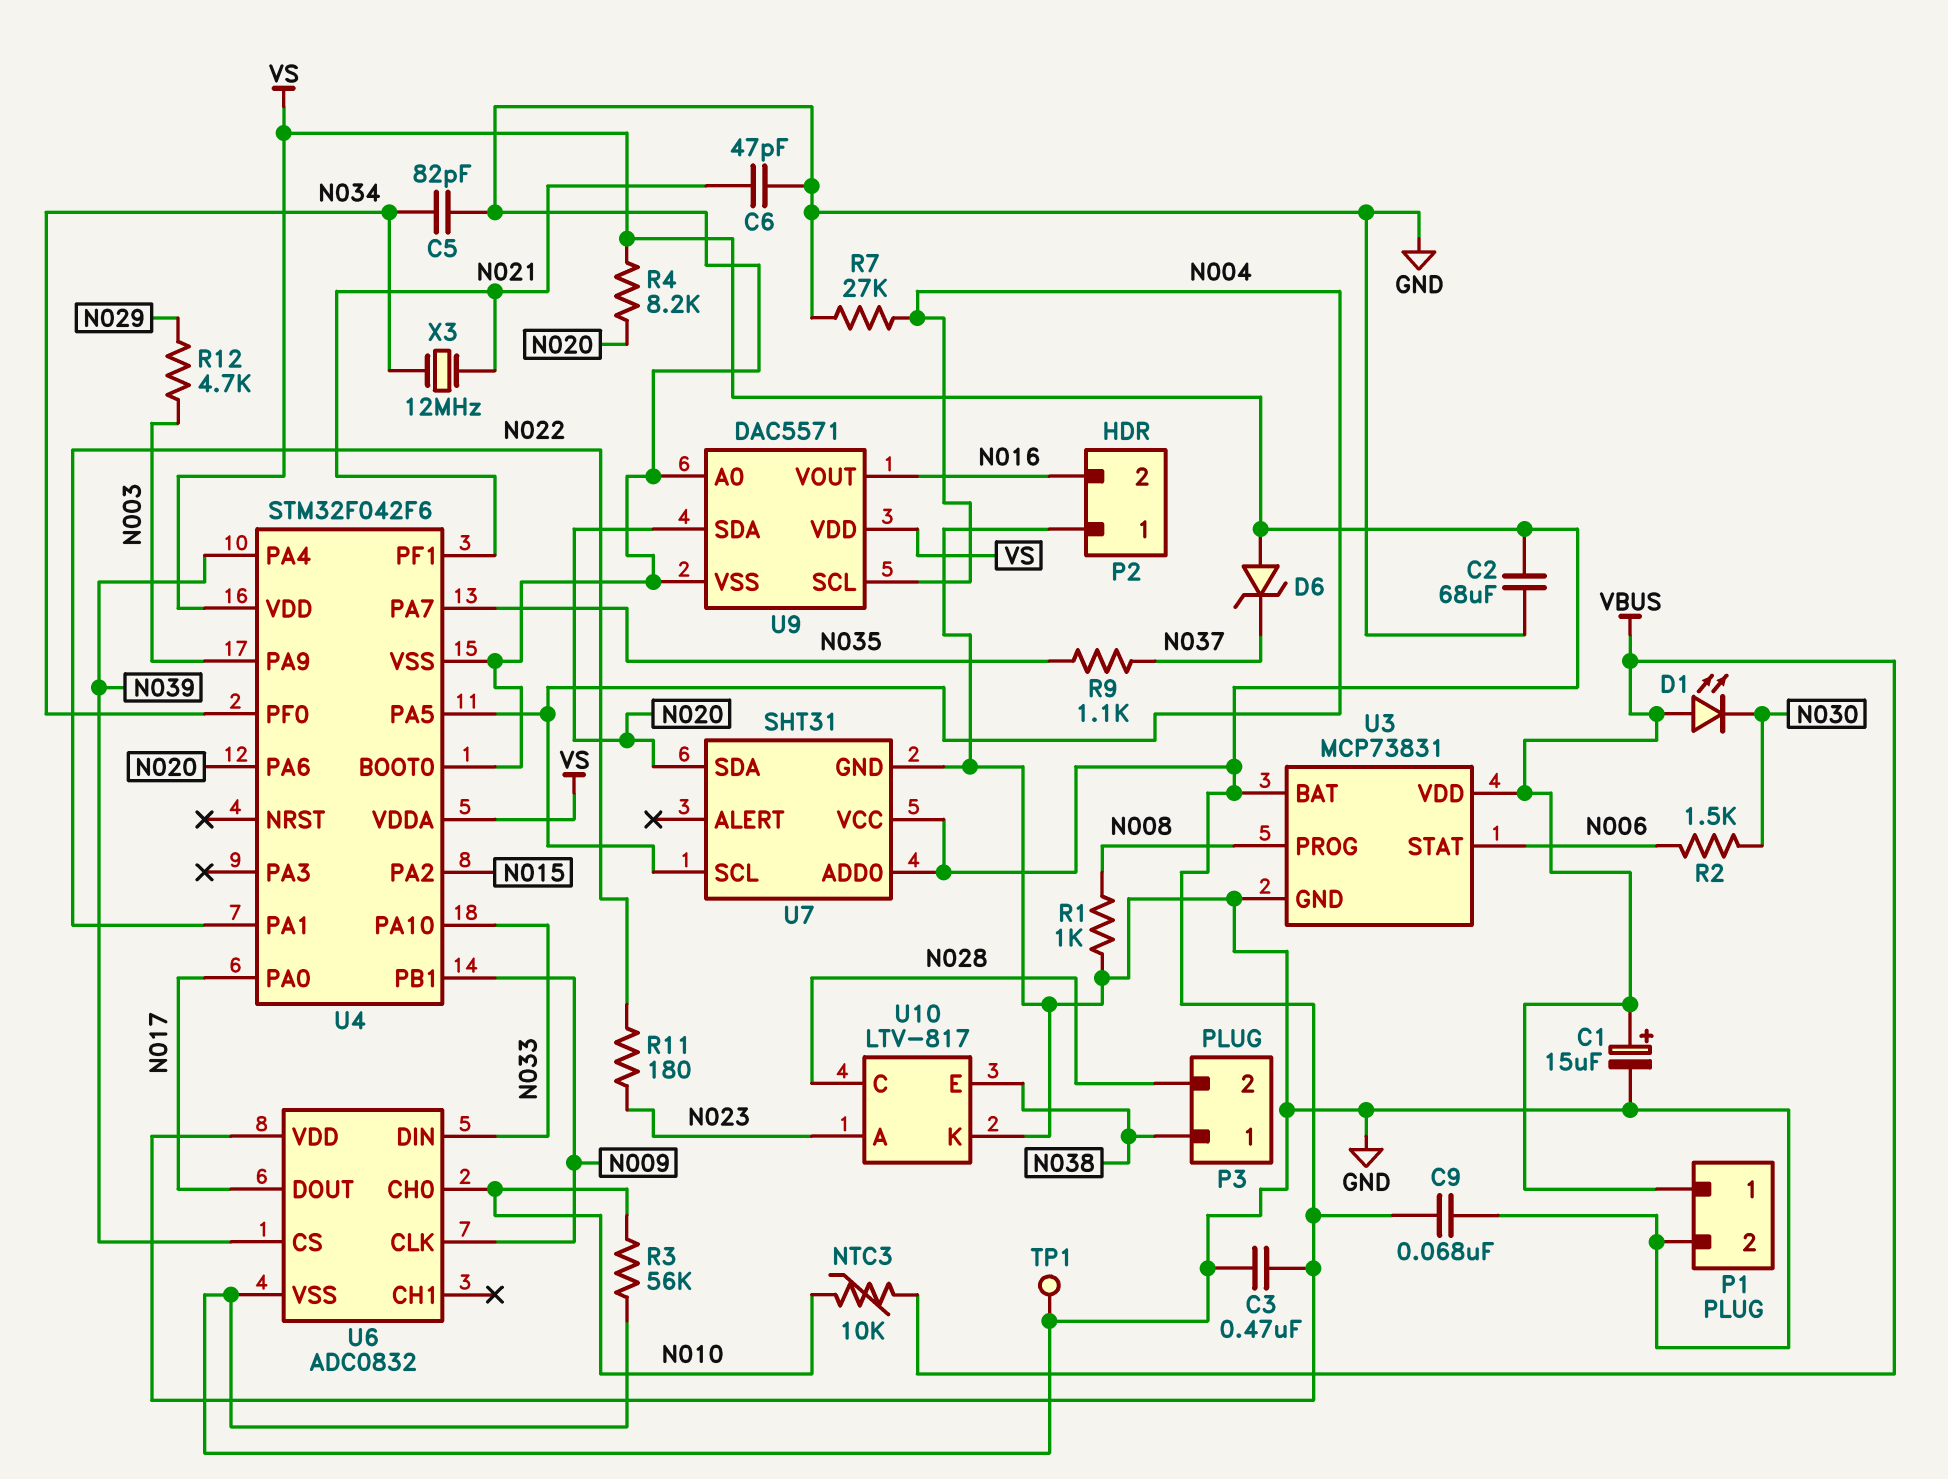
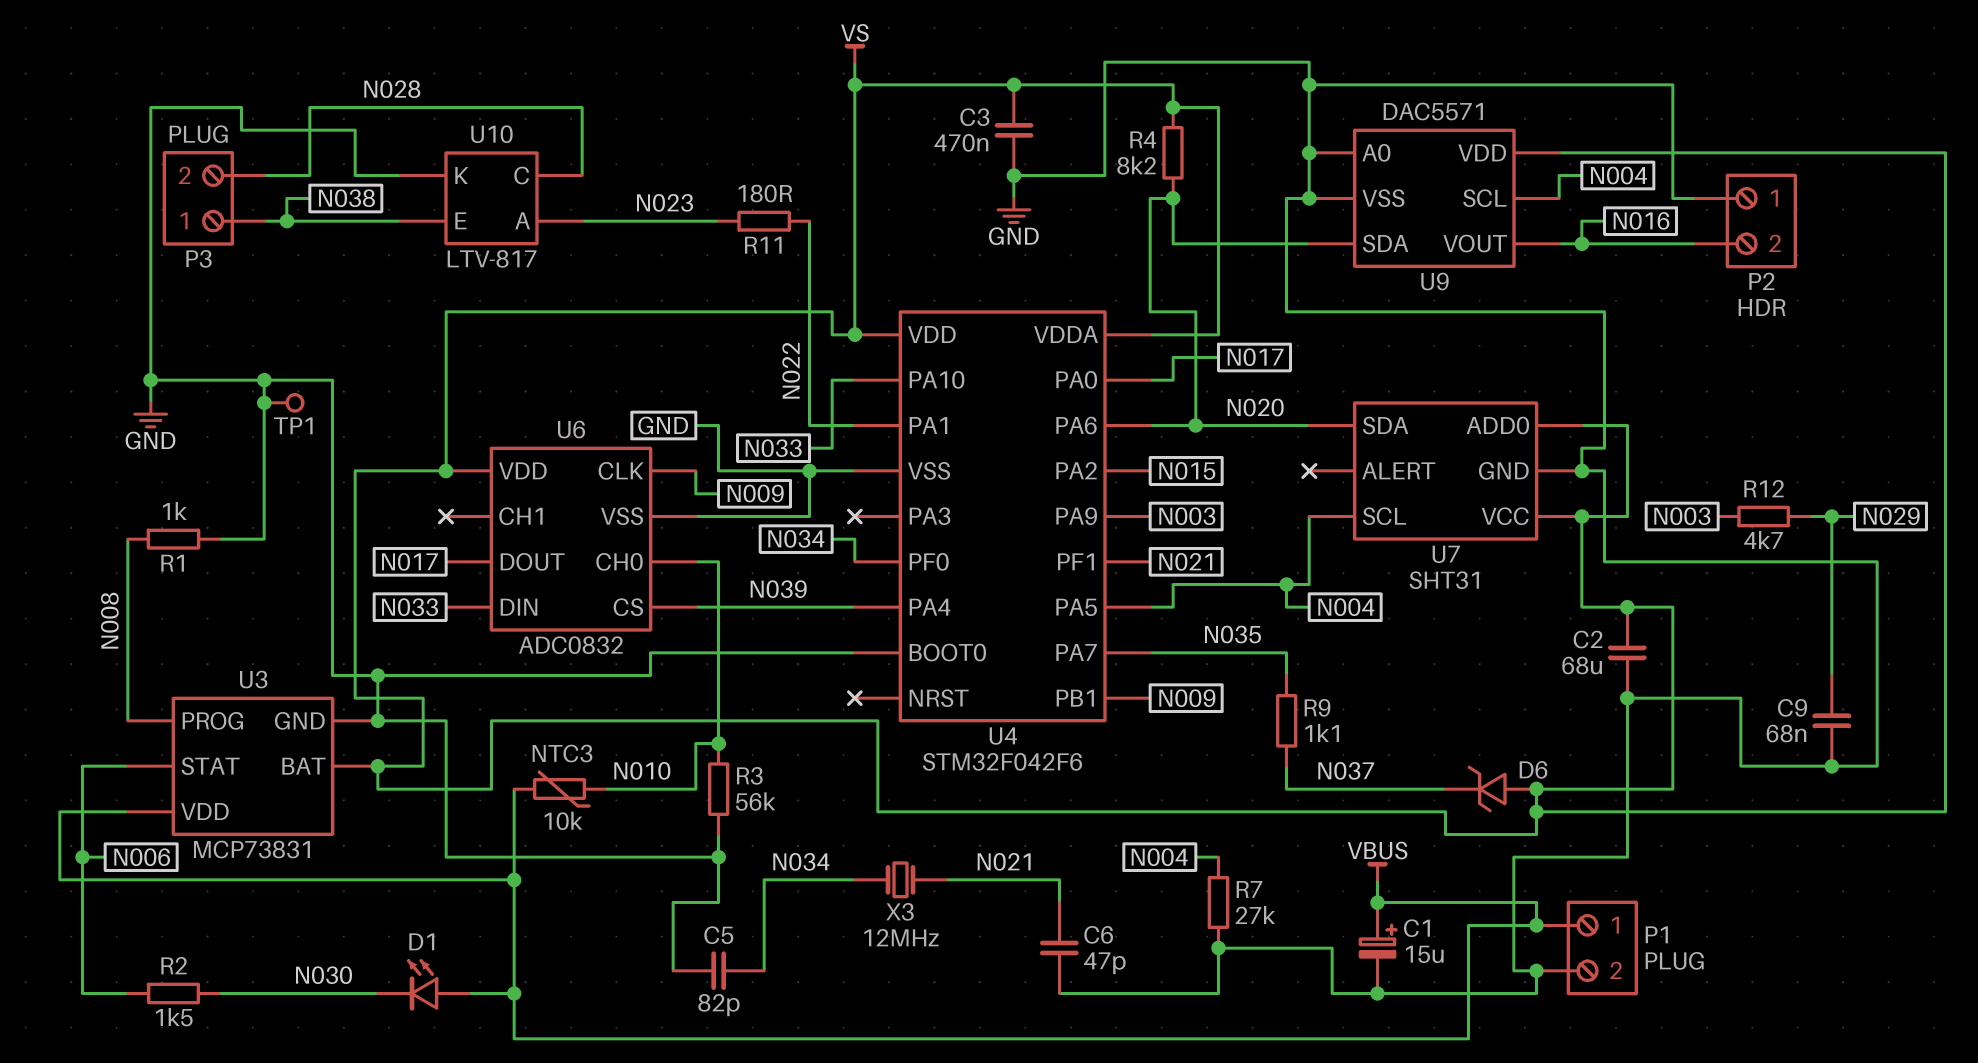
C9: 68nF (GND, VS) -> 68nF (GND, N029)

